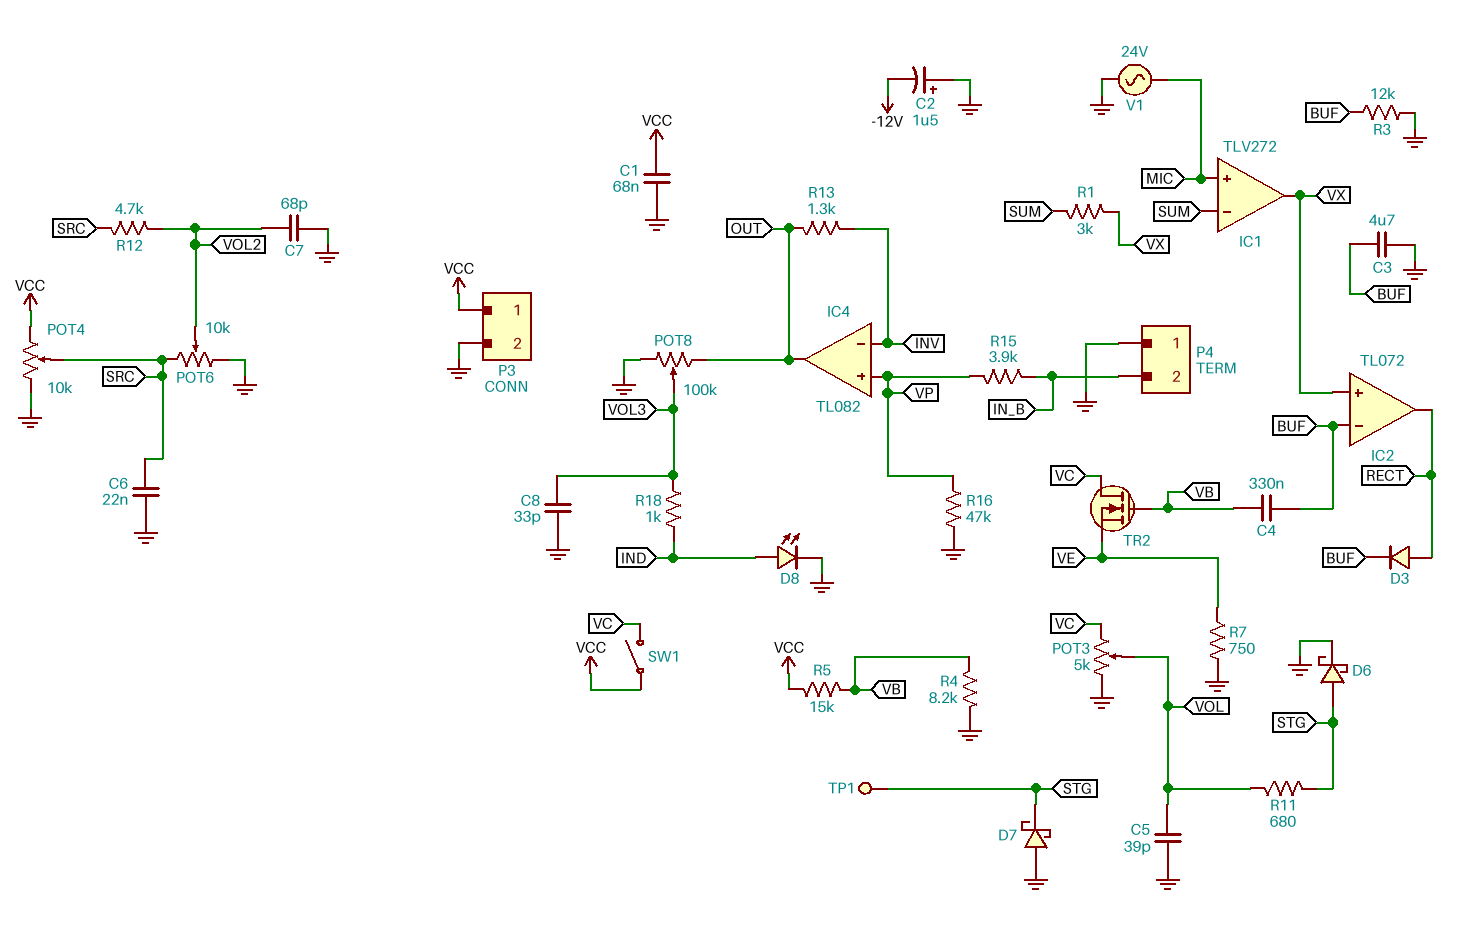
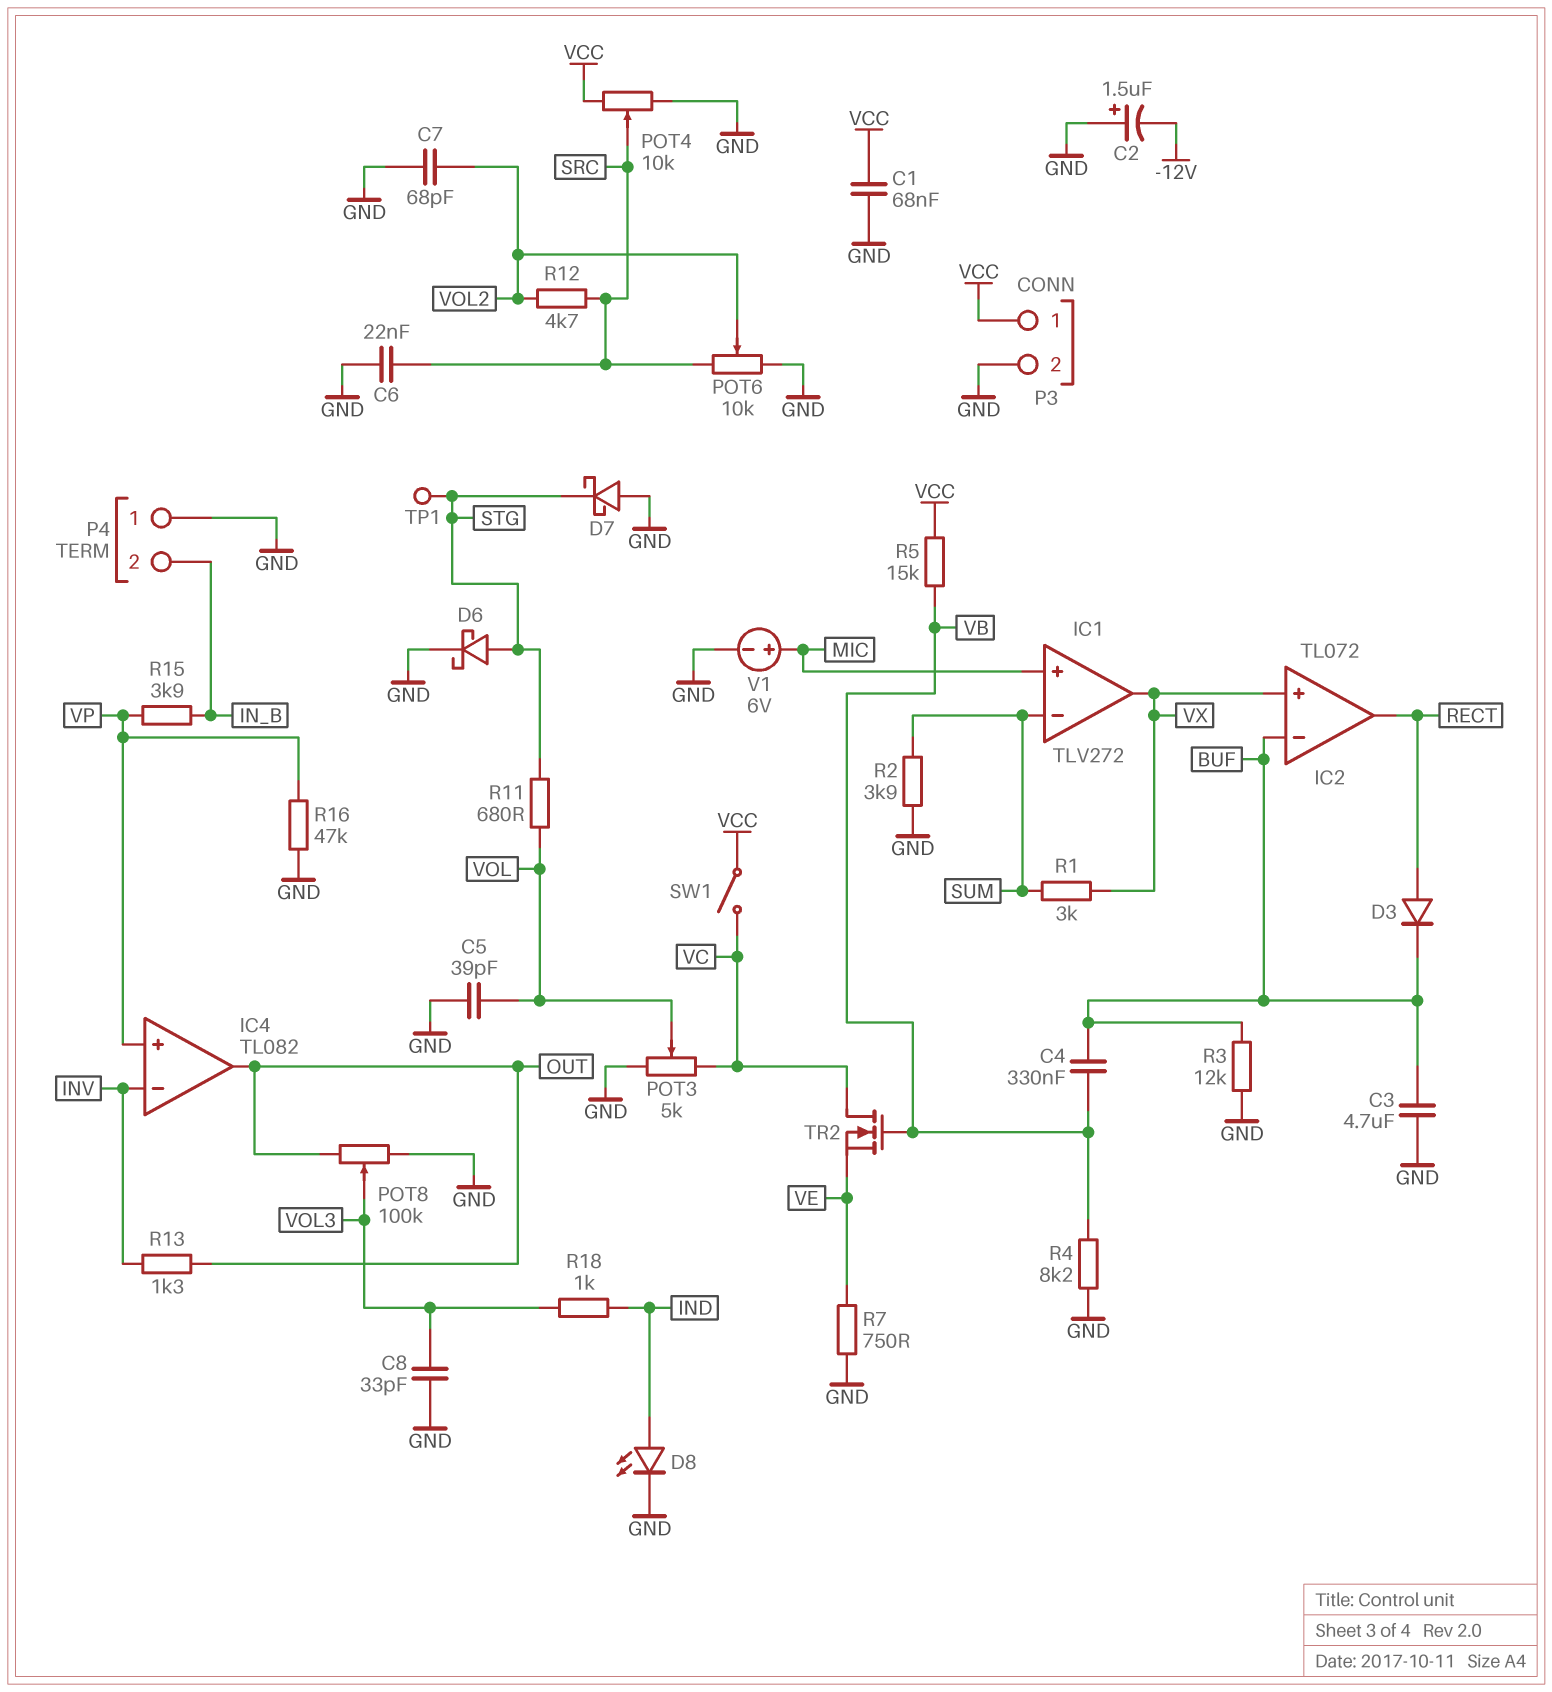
R2: none -> 3.9k (GND, SUM)
V1: AC 24V (GND, MIC) -> 6V (plus MIC, minus GND)

